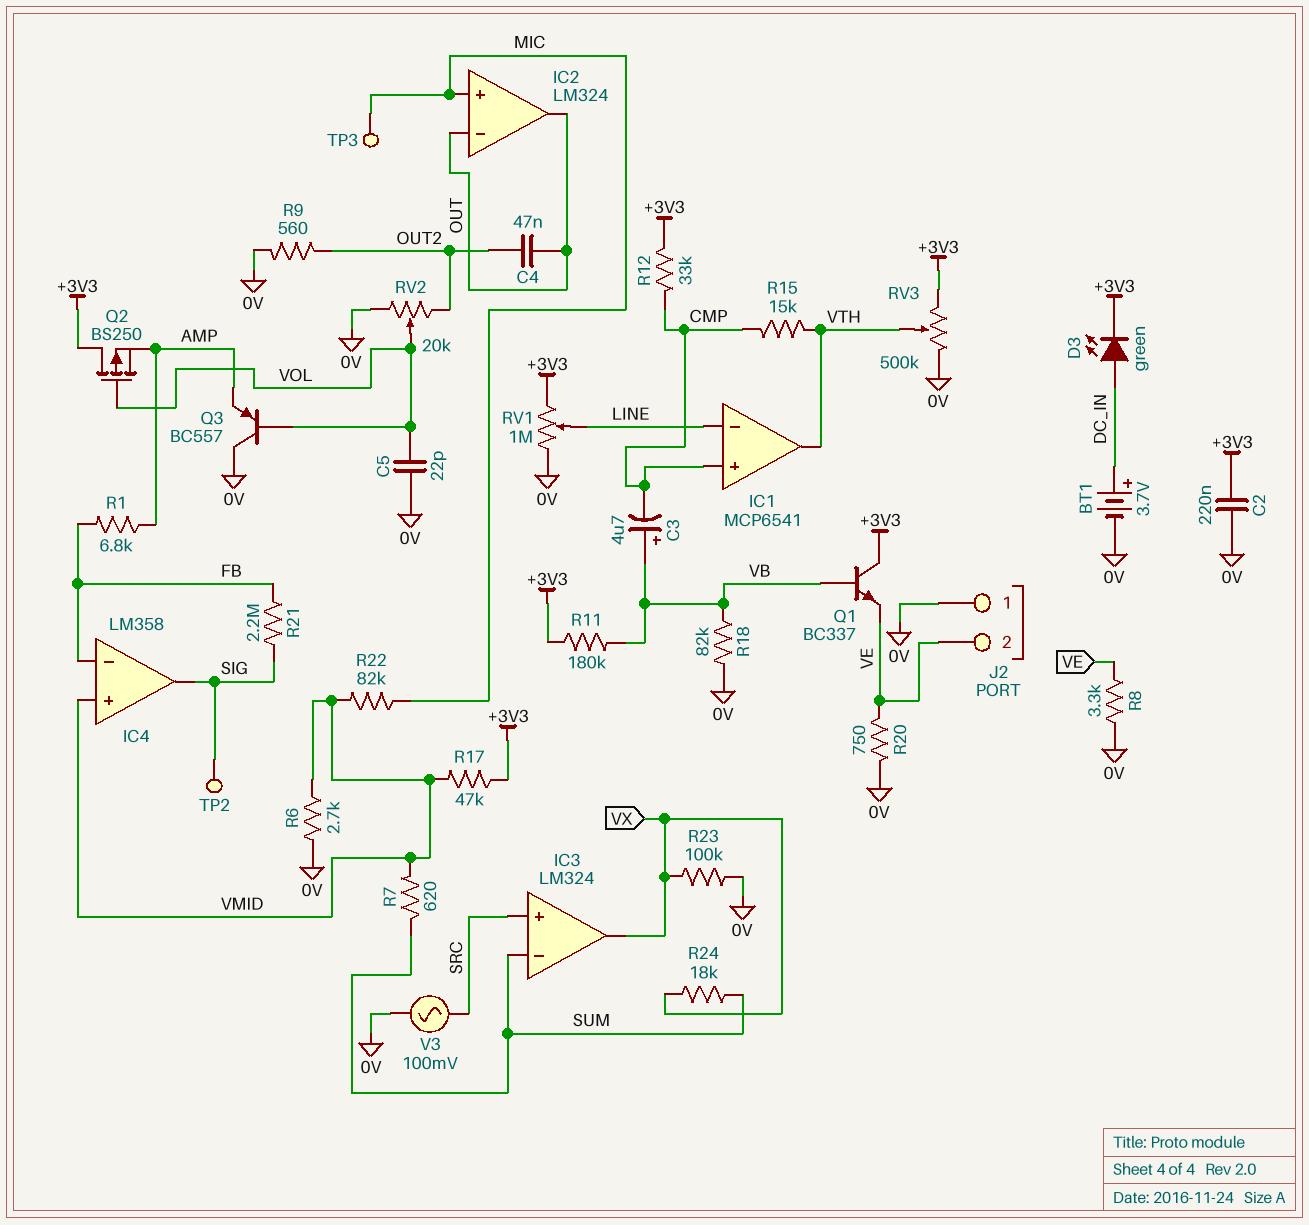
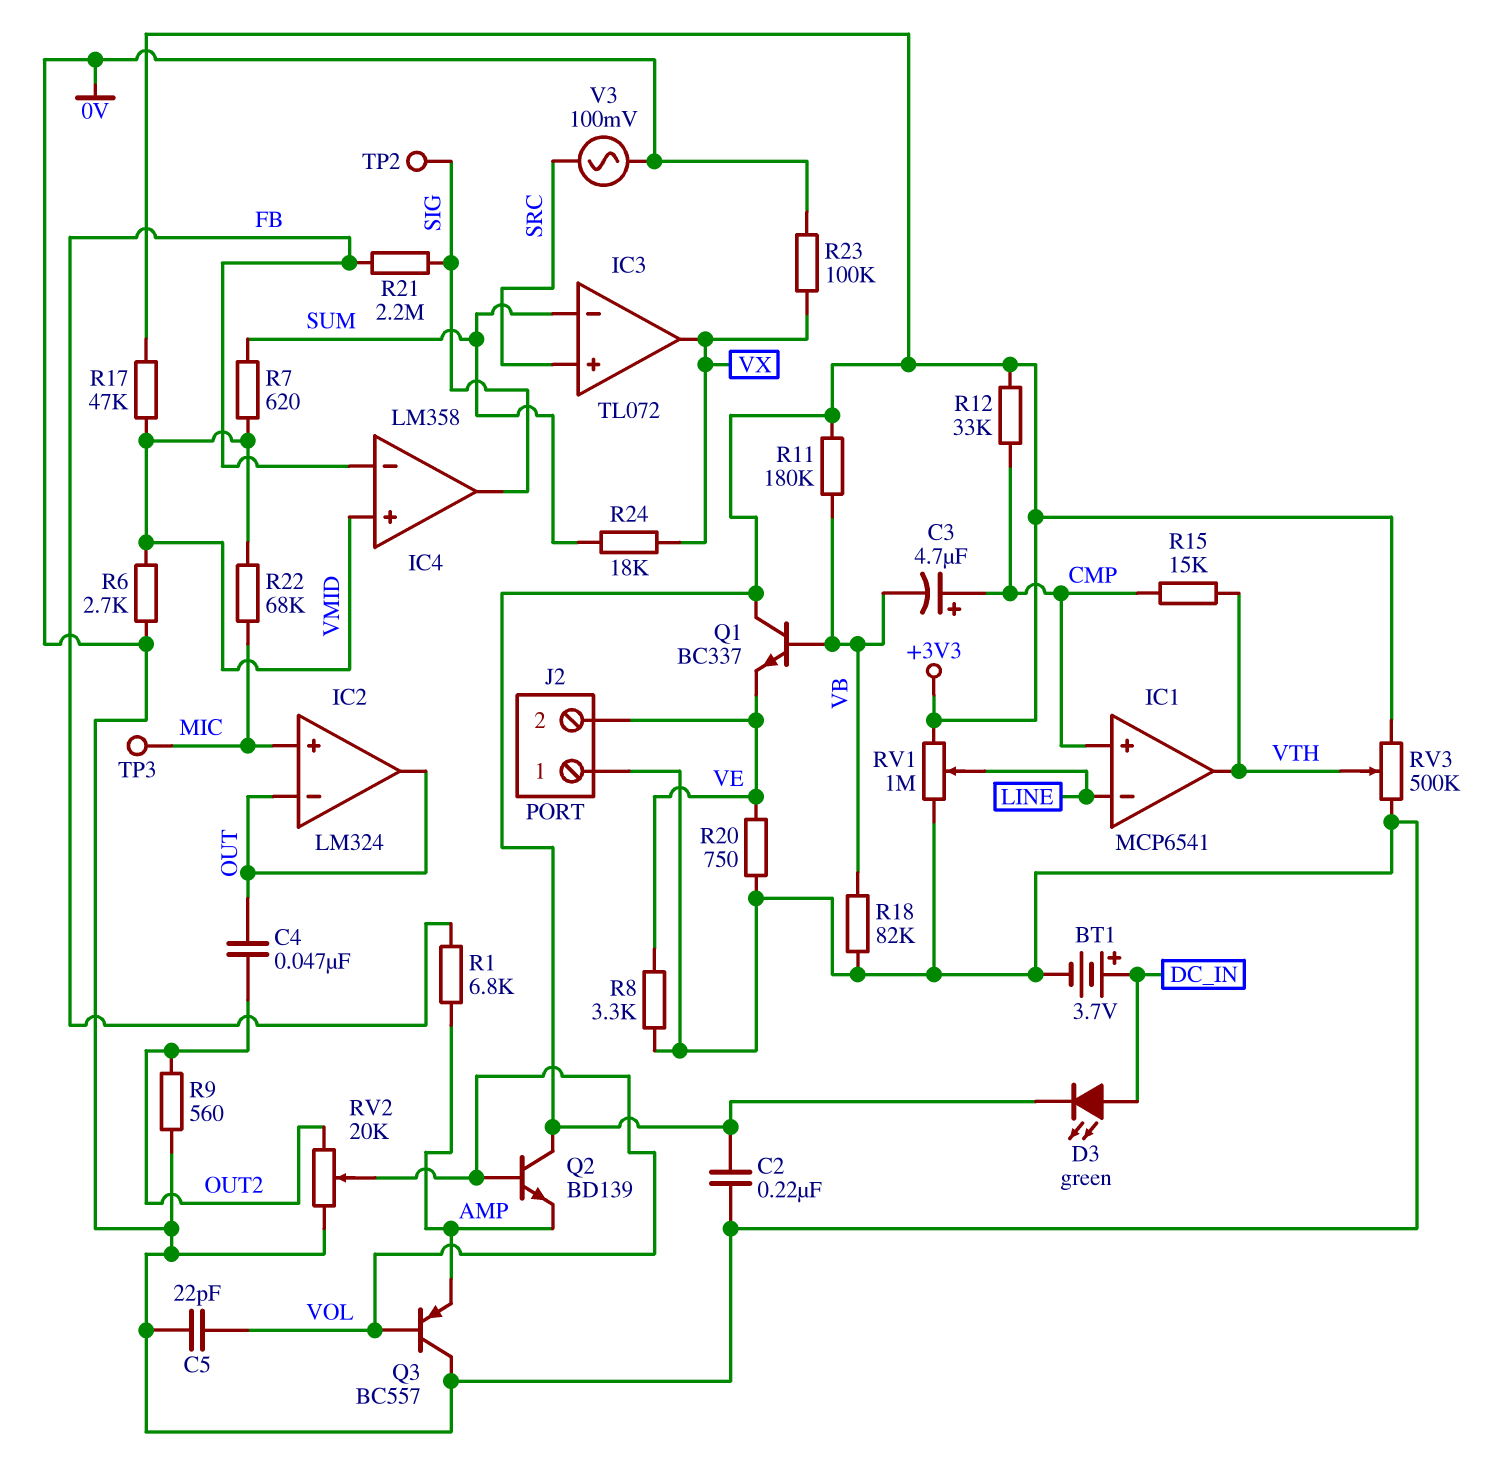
C3: 4.7uF (plus VB, minus CMP) -> 4.7uF (plus CMP, minus VB)
IC3: LM324 -> TL072
Q2: PMOS BS250 (G VOL, D +3V3, S AMP) -> NPN BD139 (B VOL, C +3V3, E AMP)
R22: 82k (MIC, VMID) -> 68k (MIC, VMID)

